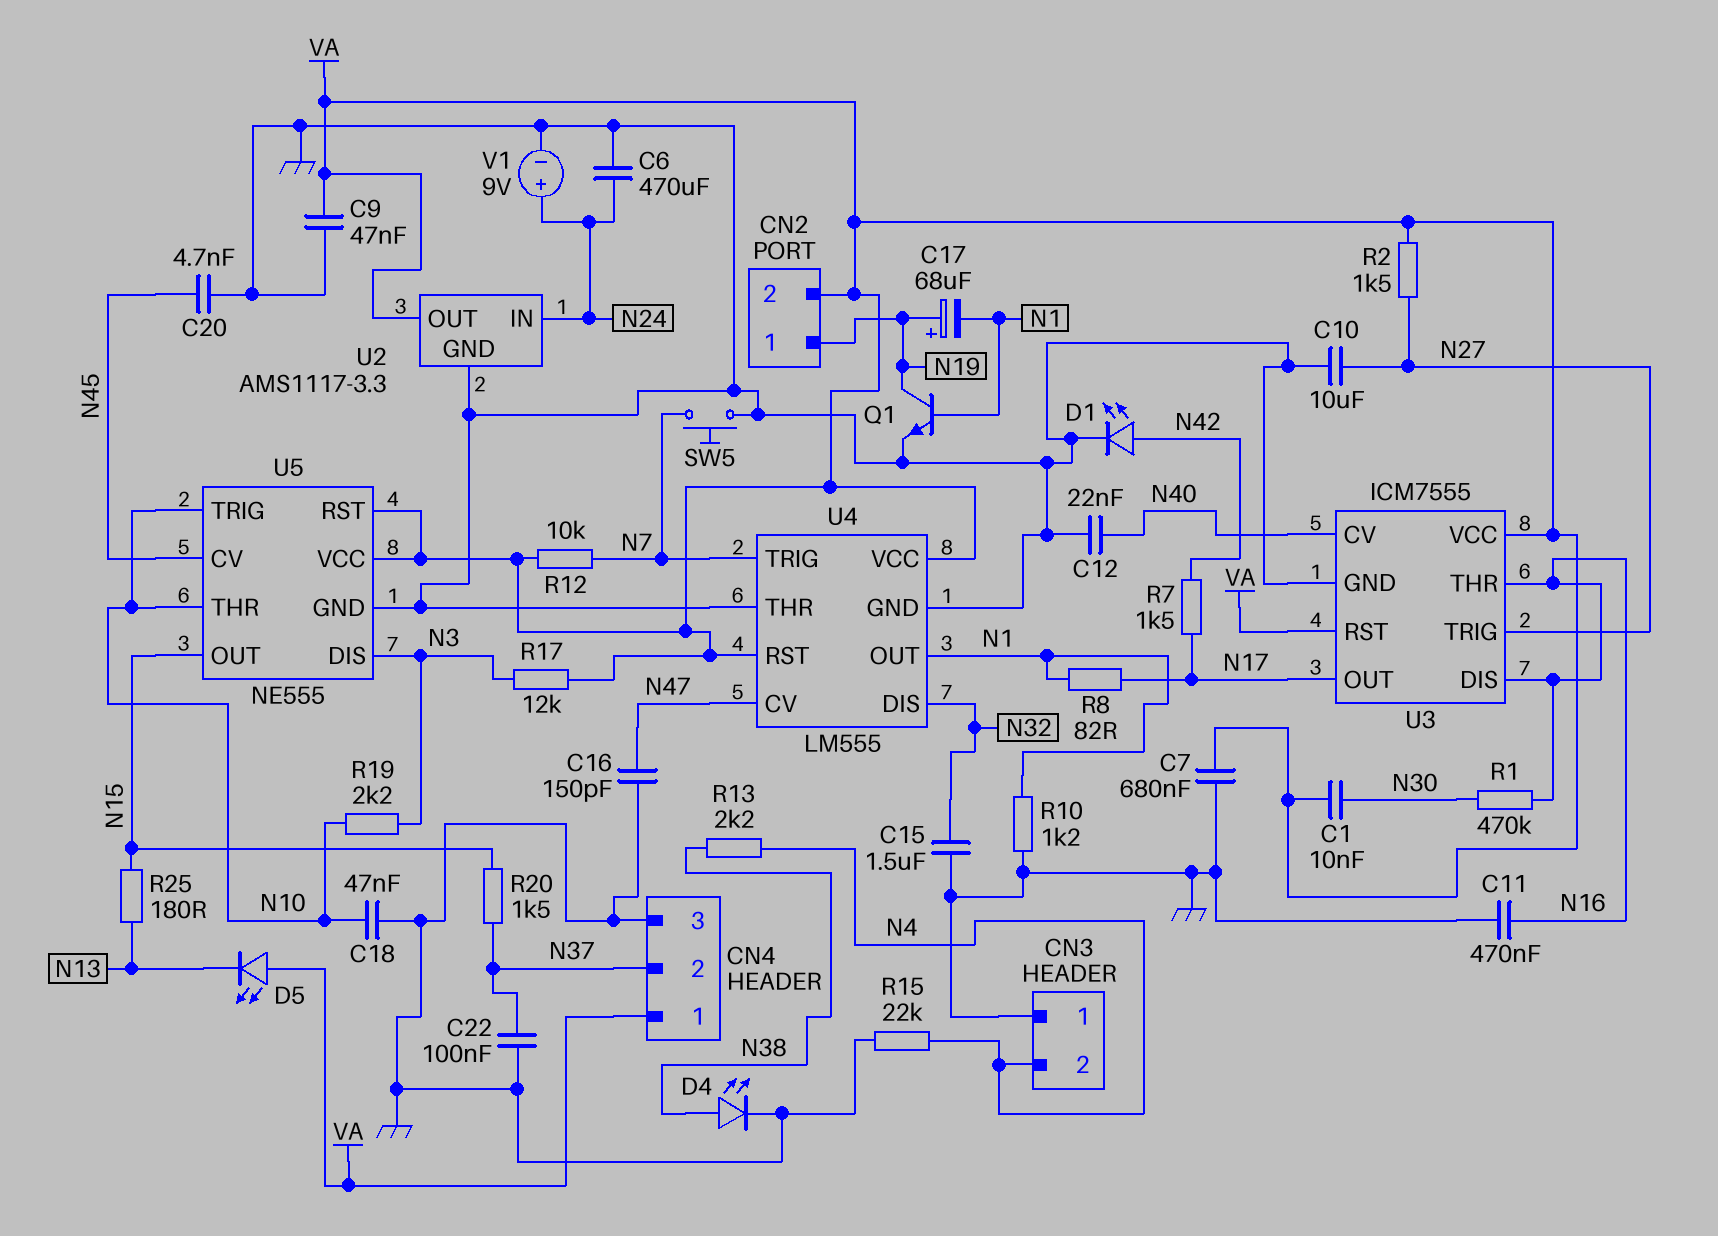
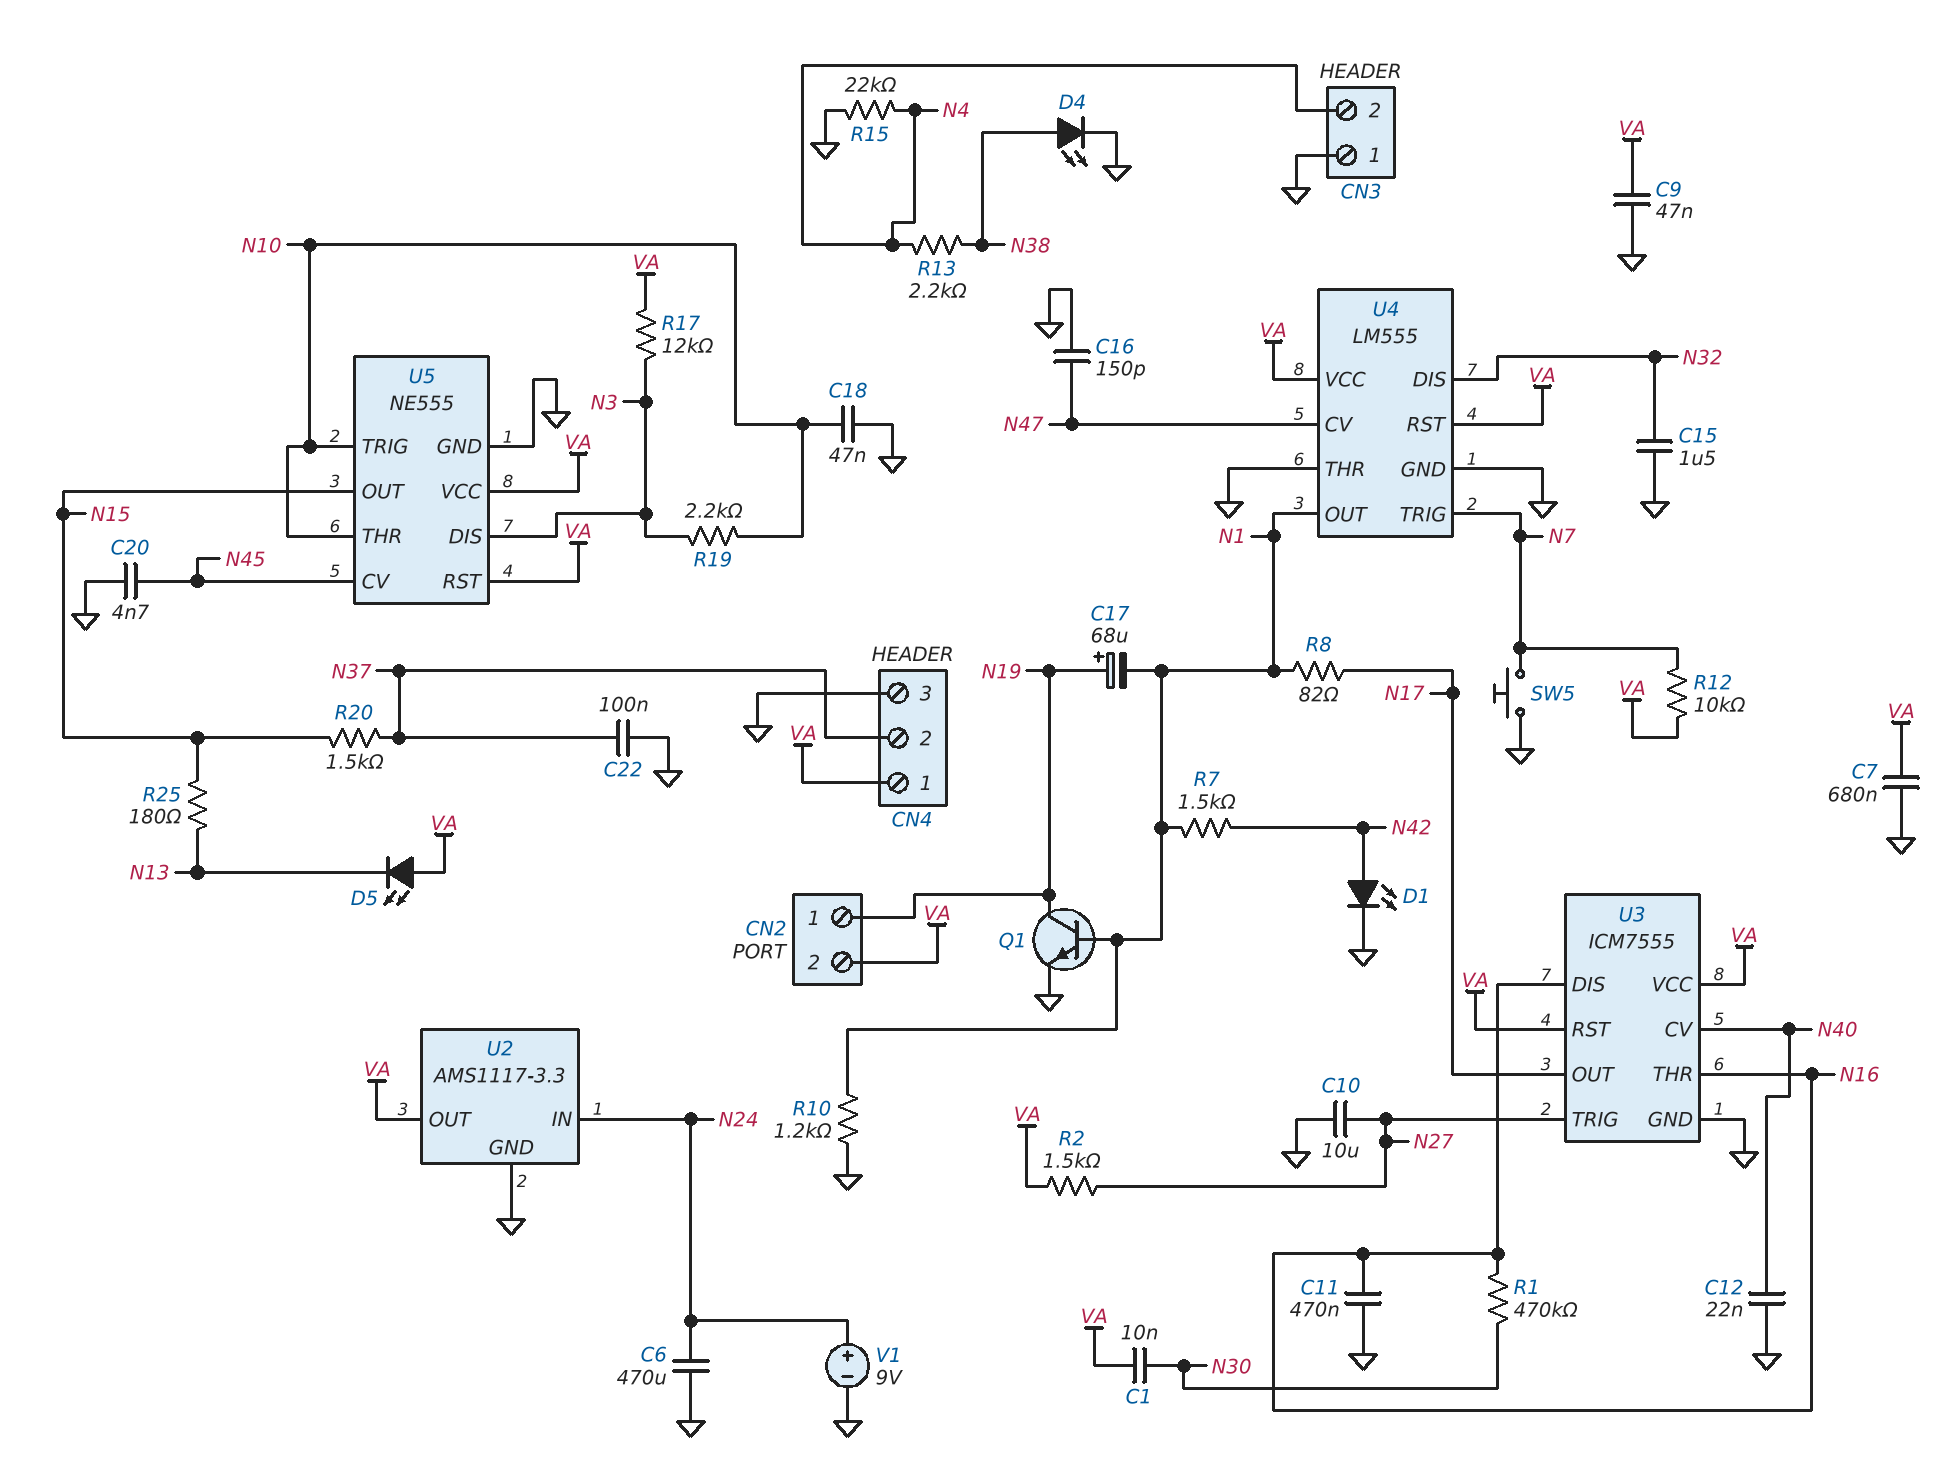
R7: 1.5k (N17, N42) -> 1.5k (N1, N42)

